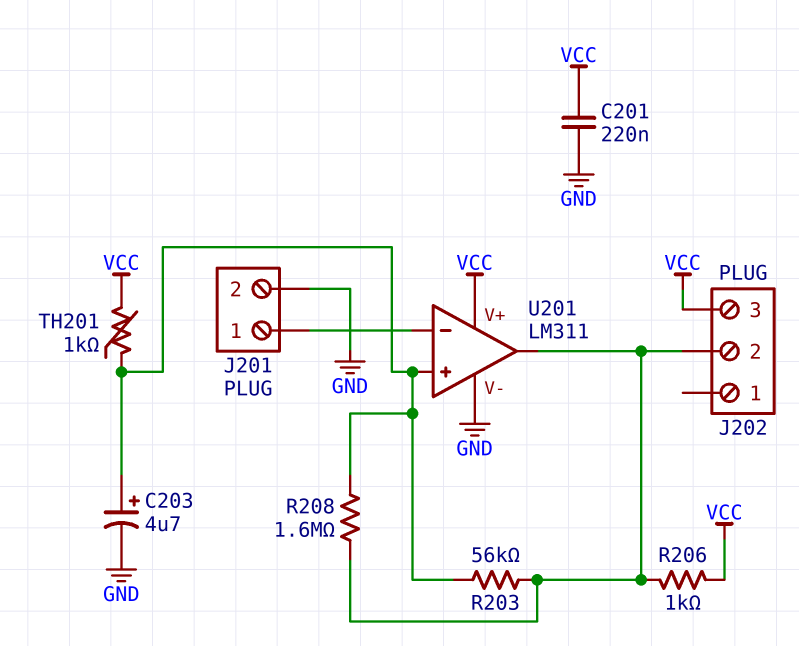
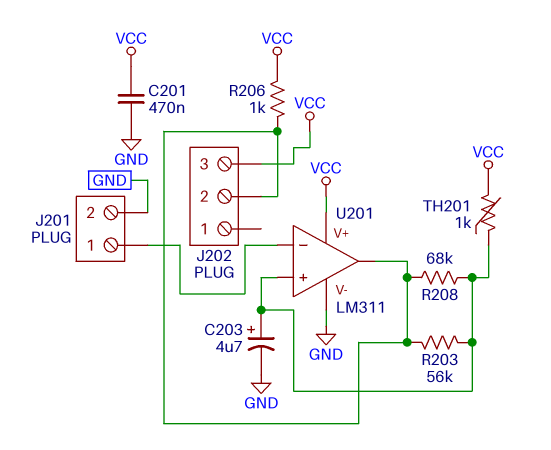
C201: 220nF (GND, VCC) -> 470nF (GND, VCC)
R208: 1.6M (J202/2, U201/in+) -> 68k (J202/2, U201/in+)

